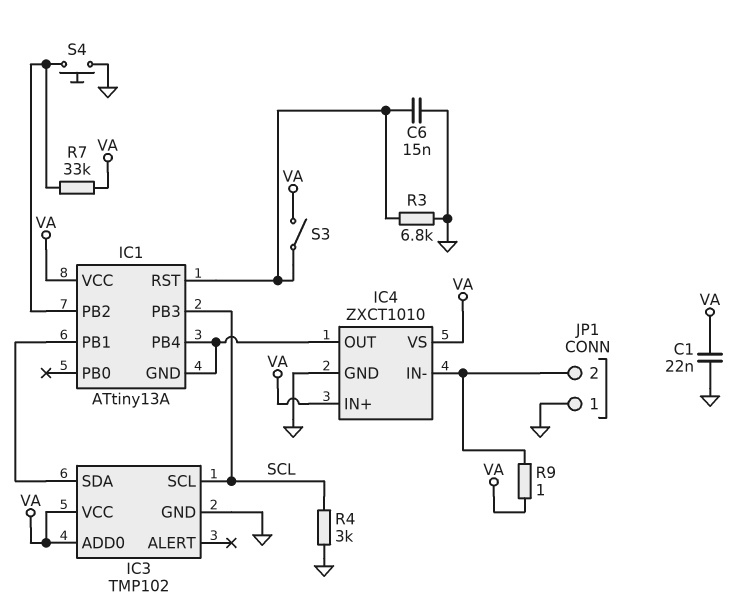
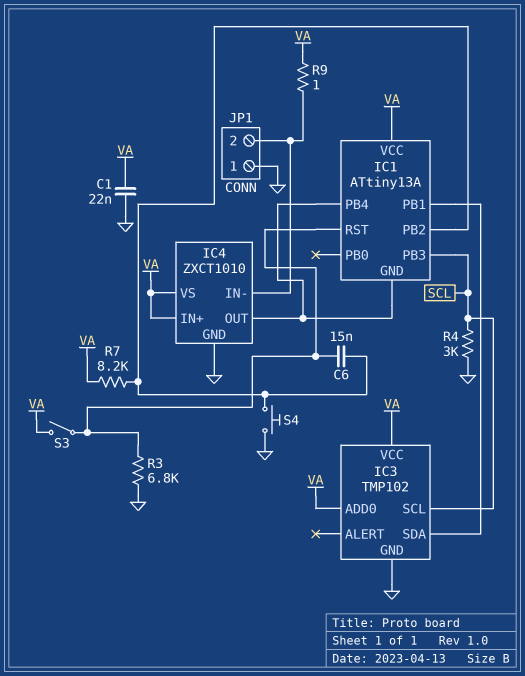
C6: 15nF (GND, IC1/RST) -> 15nF (IC1/PB2, IC1/RST)
R7: 33k (IC1/PB2, VA) -> 8.2k (IC1/PB2, VA)

